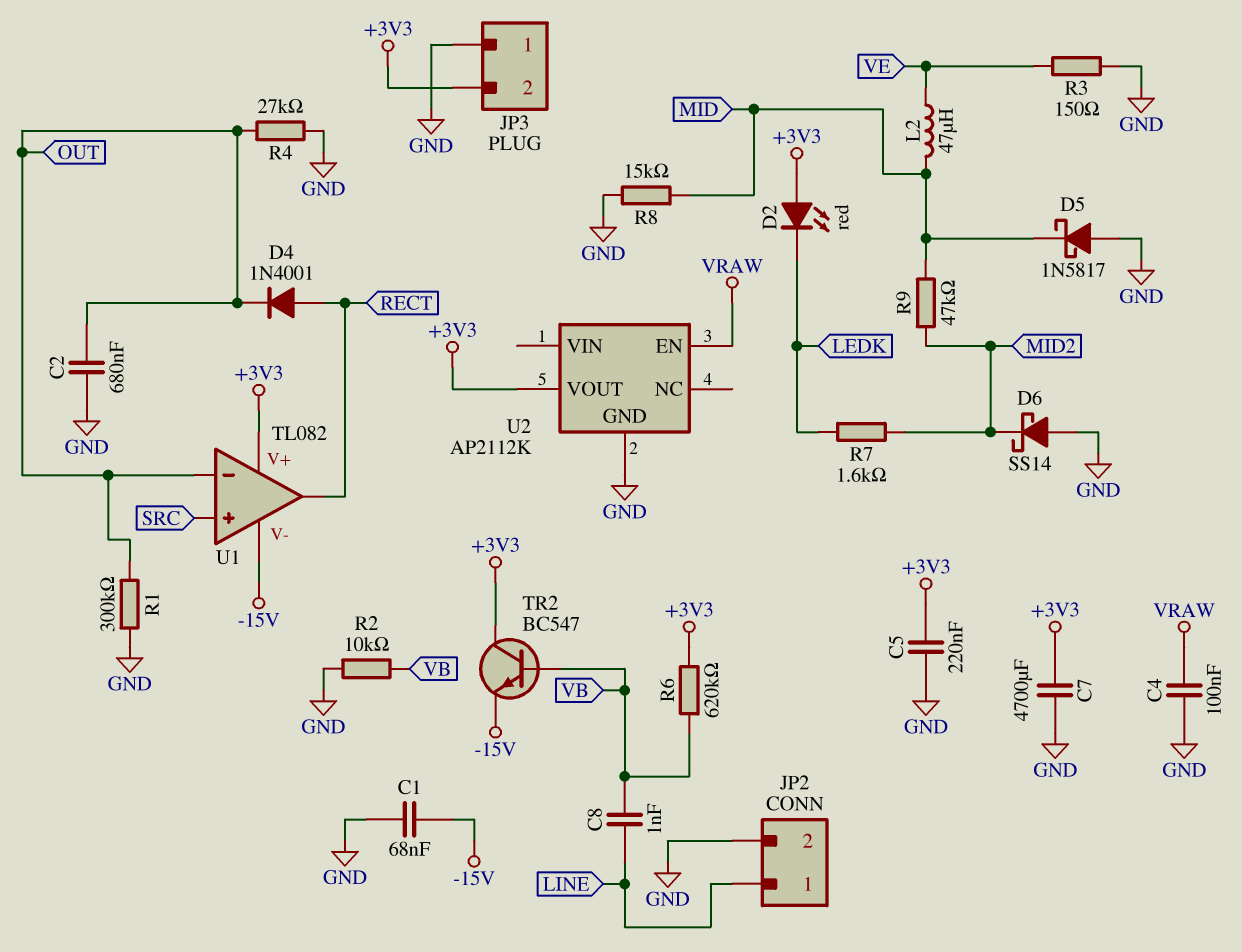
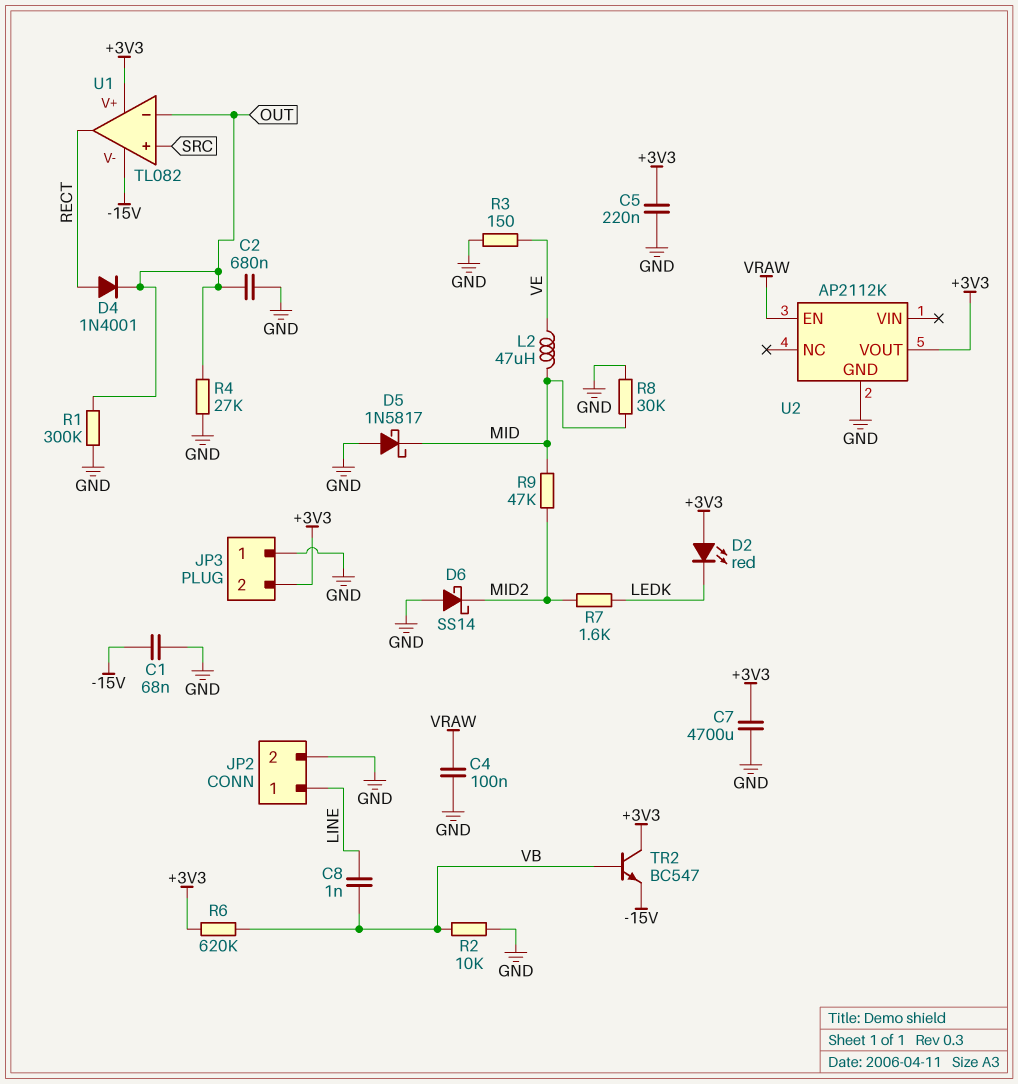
R8: 15k (GND, MID) -> 30k (GND, MID)

